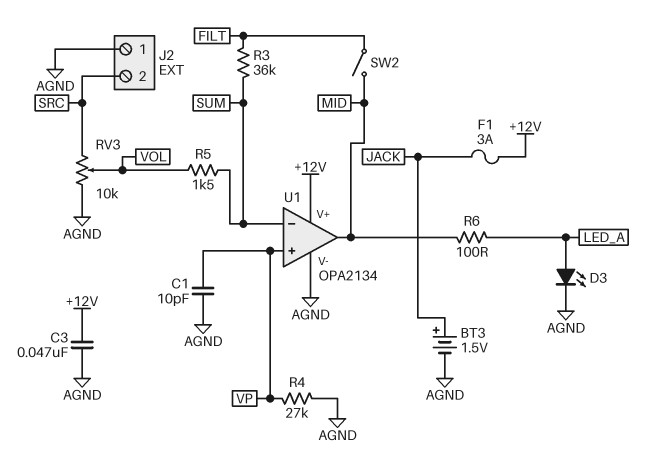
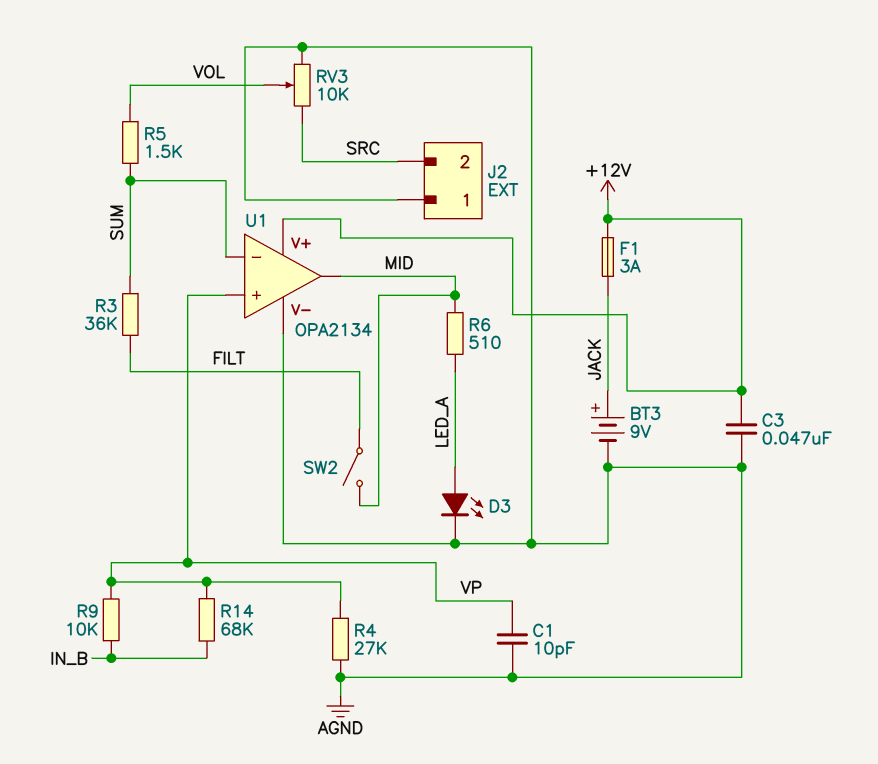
BT3: 1.5V (plus JACK, minus AGND) -> 9V (plus JACK, minus AGND)
R6: 100 (LED_A, MID) -> 510 (LED_A, MID)
R9: none -> 10k (IN_B, VP)
R14: none -> 68k (IN_B, VP)

